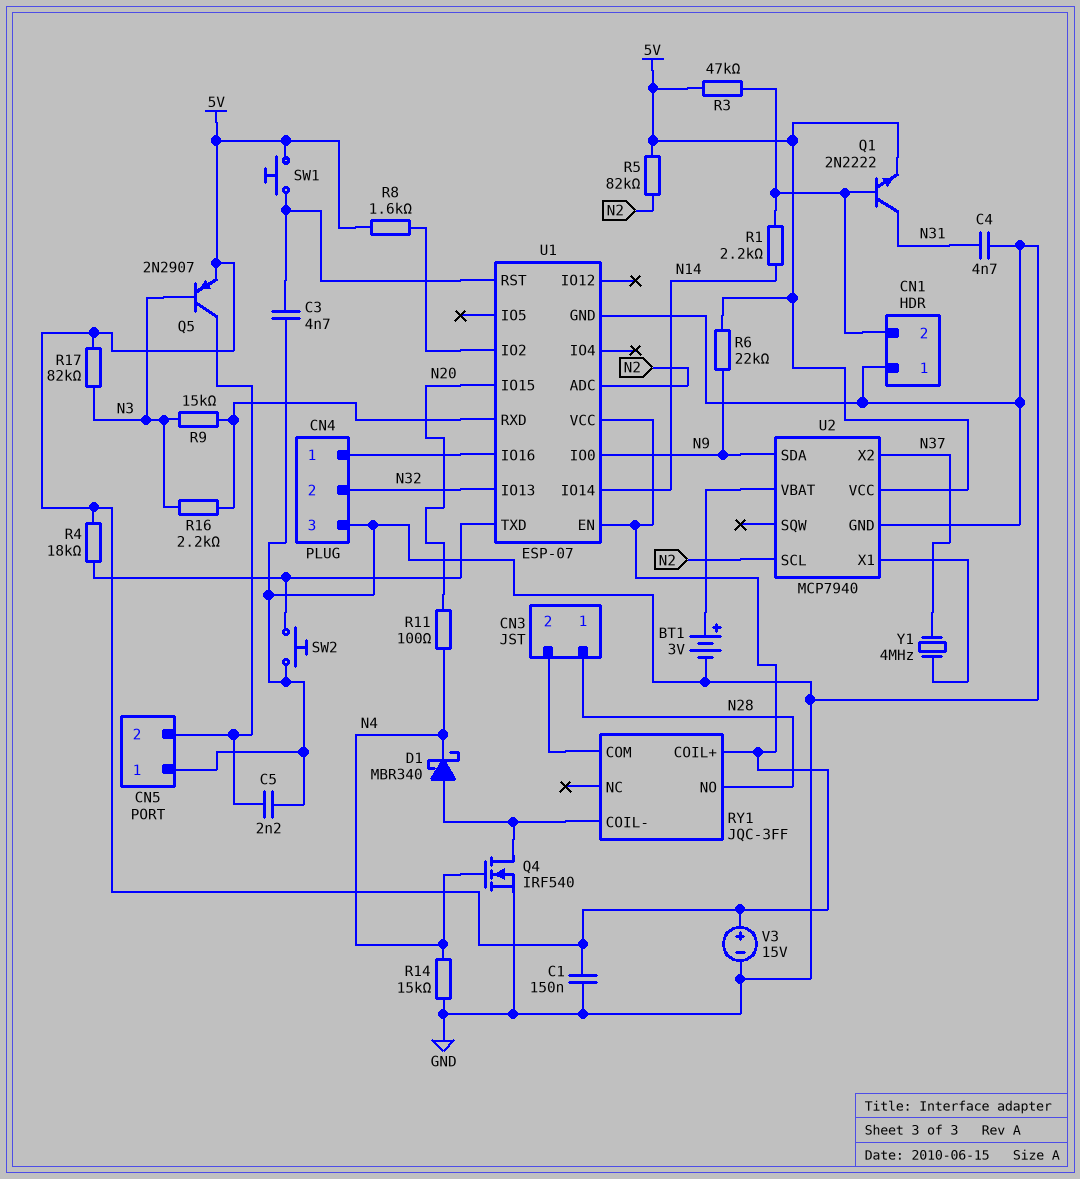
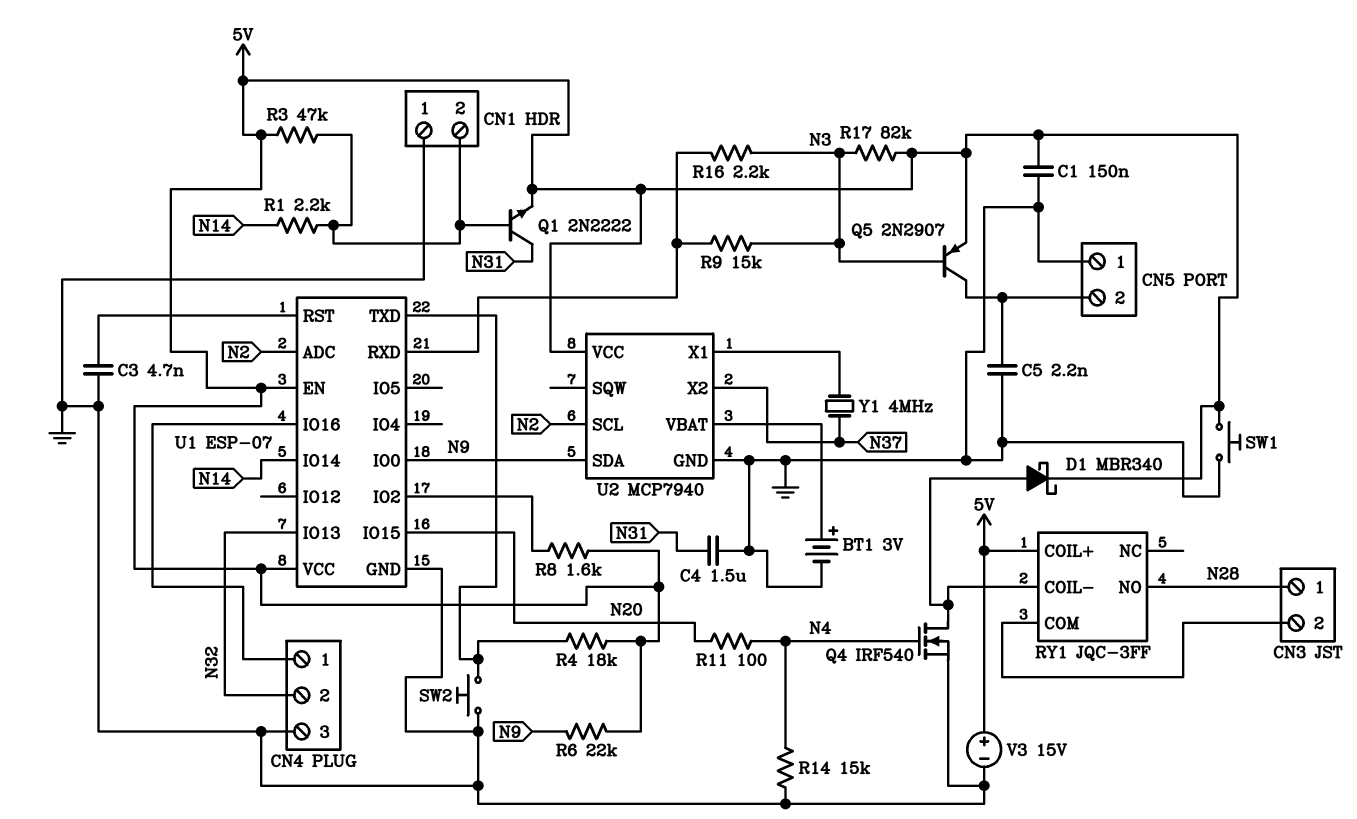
C4: 4.7nF (GND, N31) -> 1.5uF (GND, N31)
D1: schottky MBR340 (A RY1/COIL-, K N4) -> schottky MBR340 (A RY1/COIL-, K 5V)
R5: 82k (5V, N2) -> none
SW1: button (5V, U1/RST) -> button (5V, GND)

